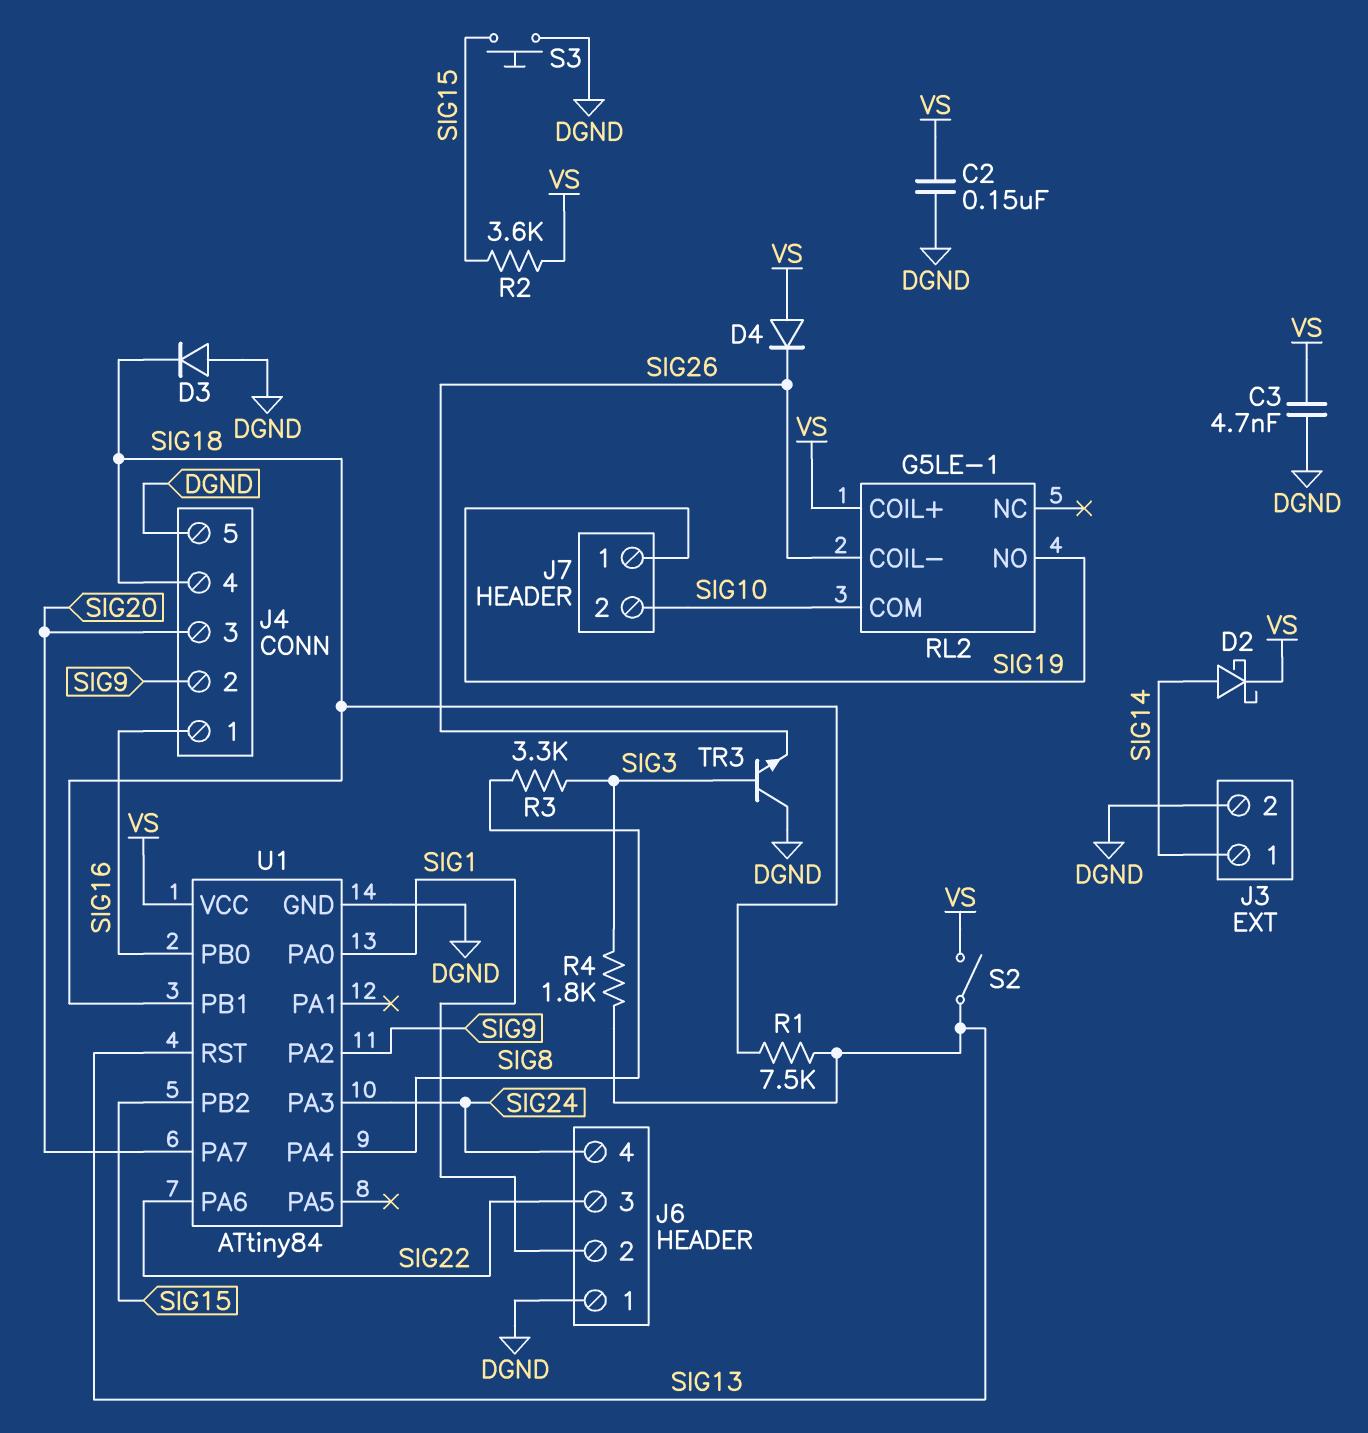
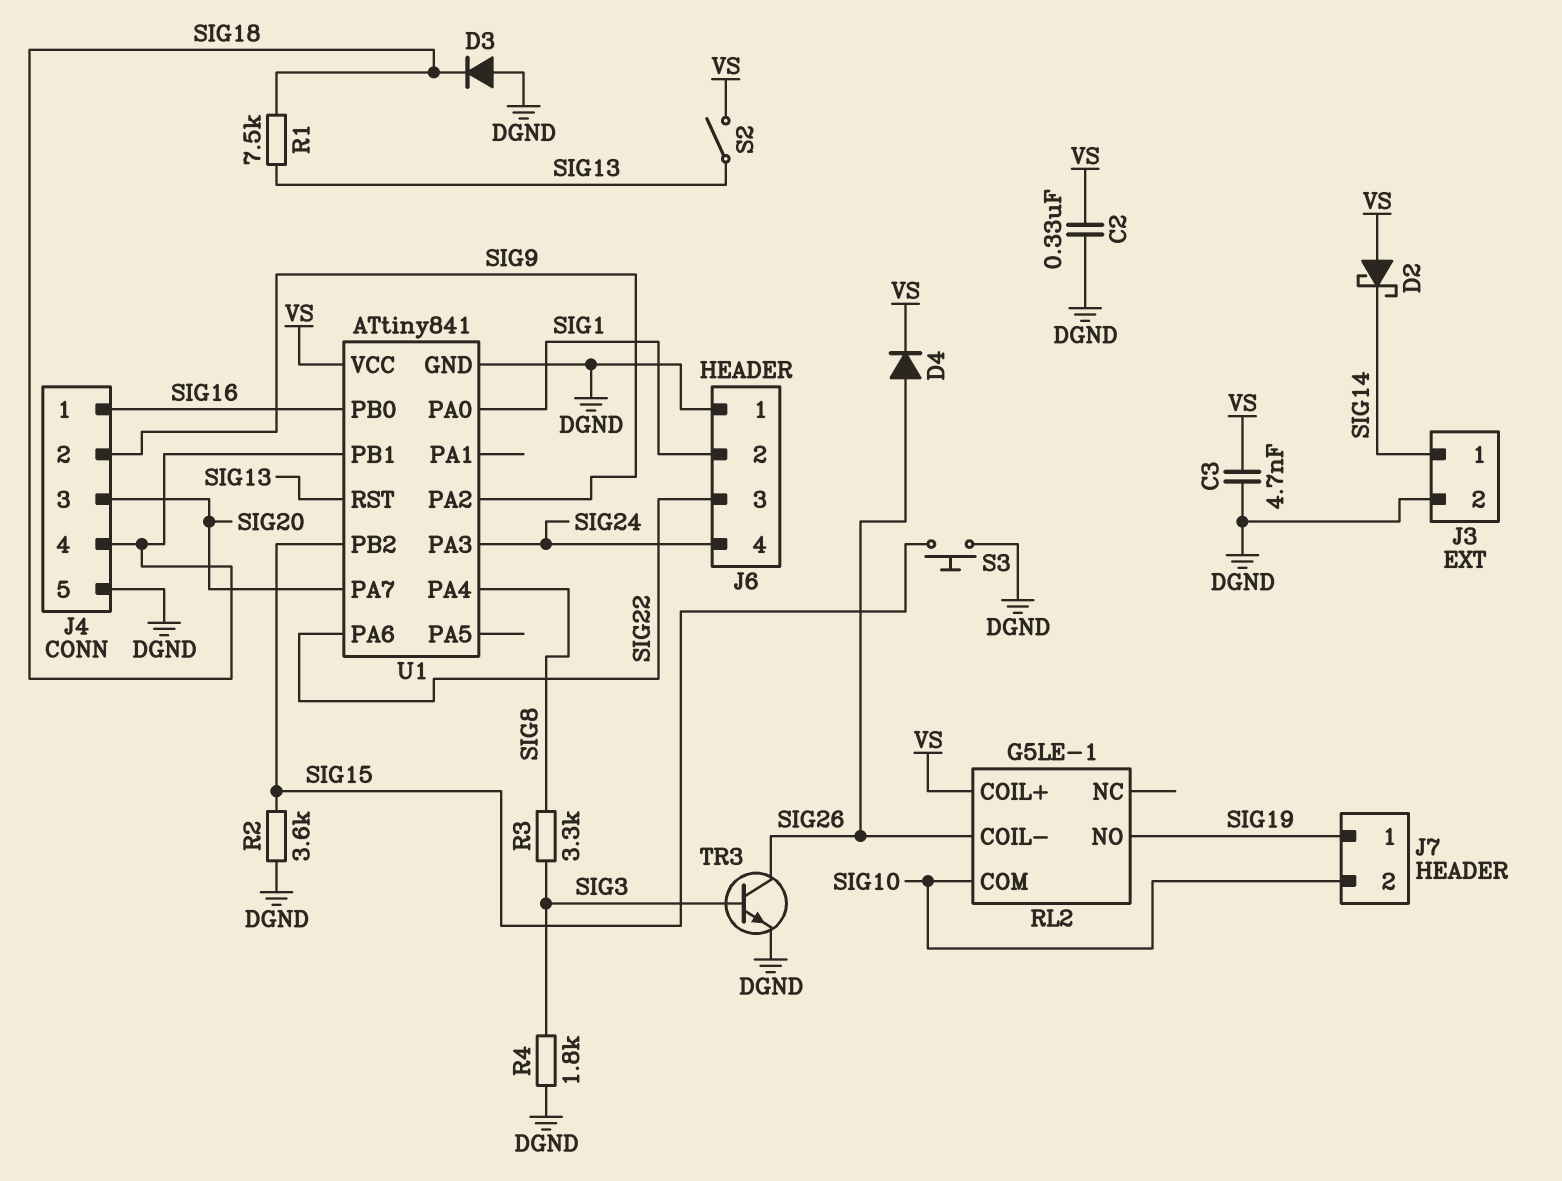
C2: 150nF (DGND, VS) -> 330nF (DGND, VS)
D2: schottky (A SIG14, K VS) -> schottky (A VS, K SIG14)
D4: diode (A VS, K SIG26) -> diode (A SIG26, K VS)
R2: 3.6k (SIG15, VS) -> 3.6k (DGND, SIG15)
R4: 1.8k (SIG3, SIG13) -> 1.8k (DGND, SIG3)
TR3: NPN (B SIG3, C DGND, E SIG26) -> NPN (B SIG3, C SIG26, E DGND)
U1: ATtiny84 -> ATtiny841

